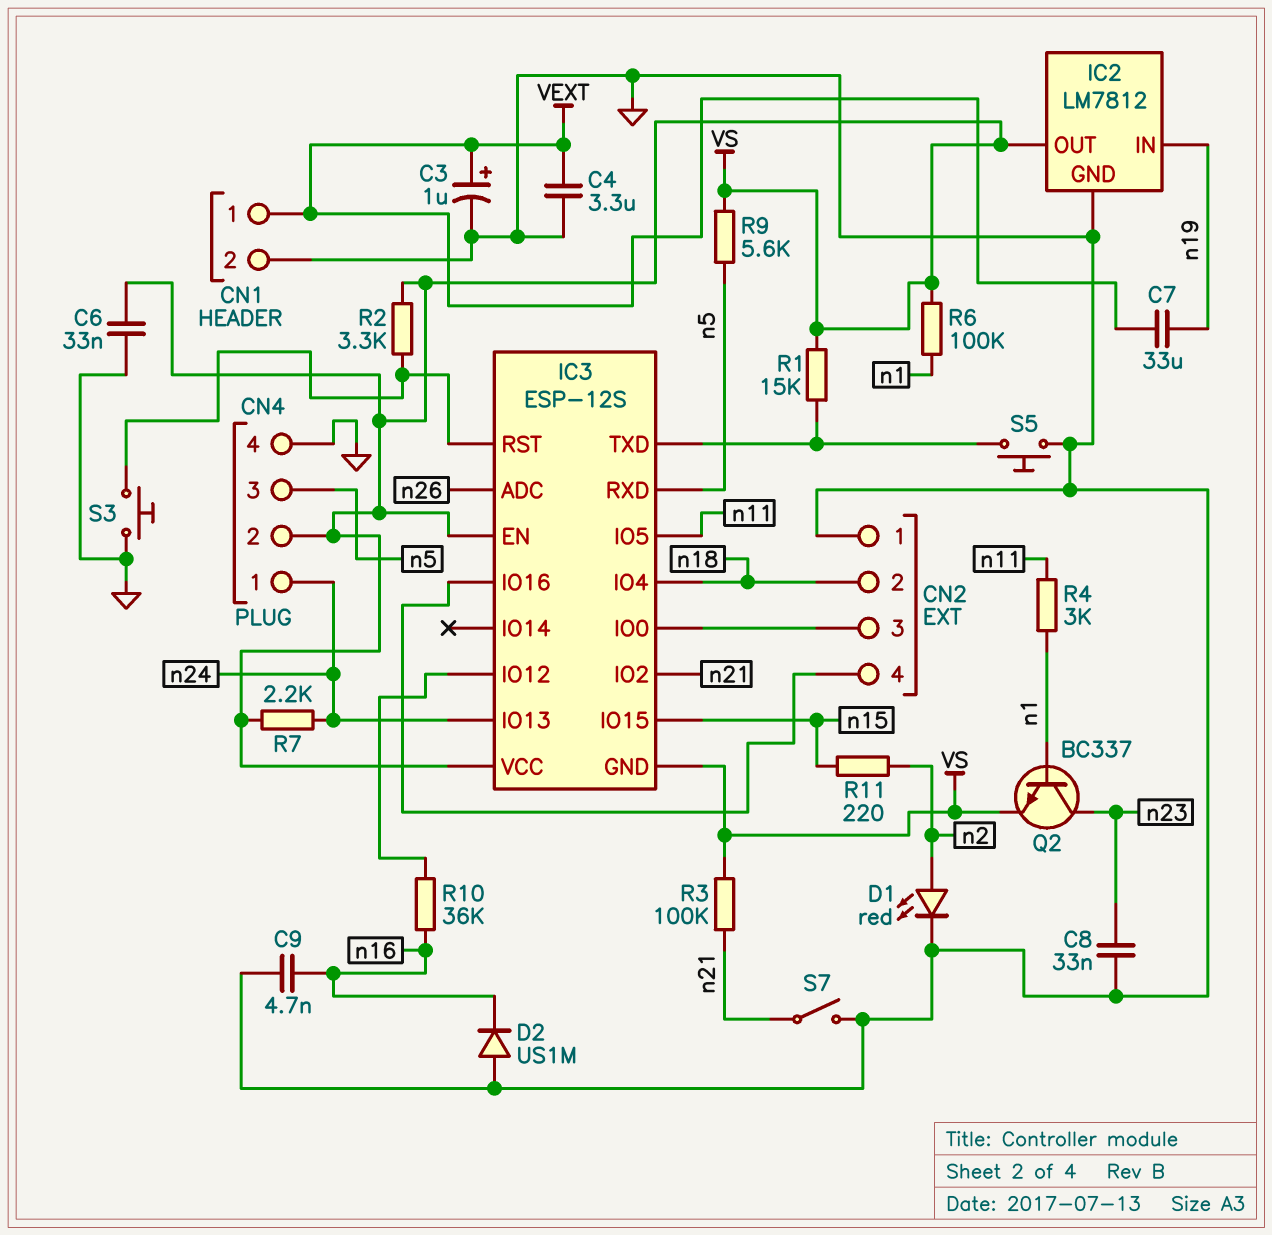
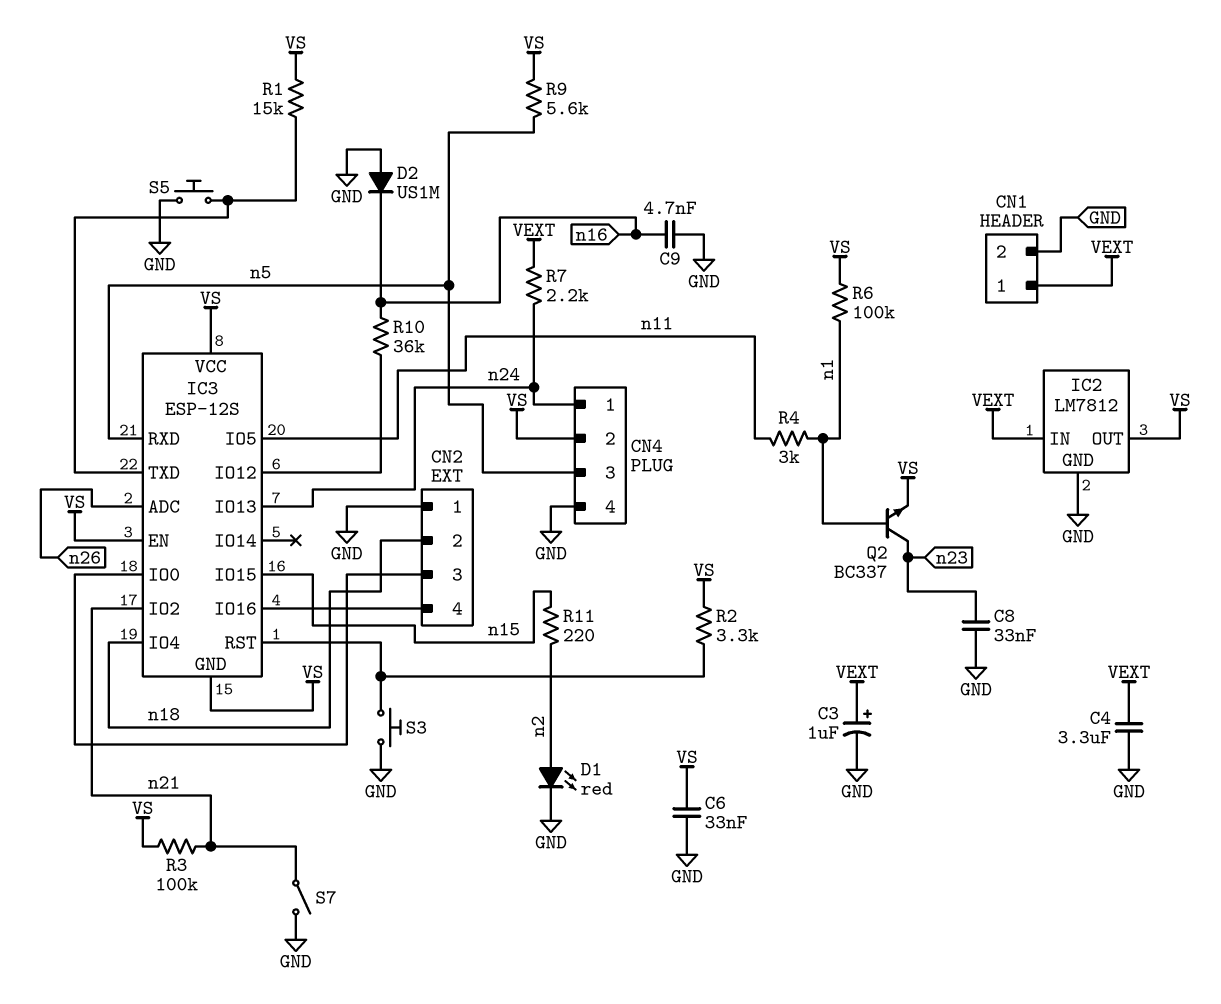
C7: 33uF (VEXT, n19) -> none
IC2 pin IN: n19 -> VEXT
R7: 2.2k (VS, n24) -> 2.2k (VEXT, n24)

